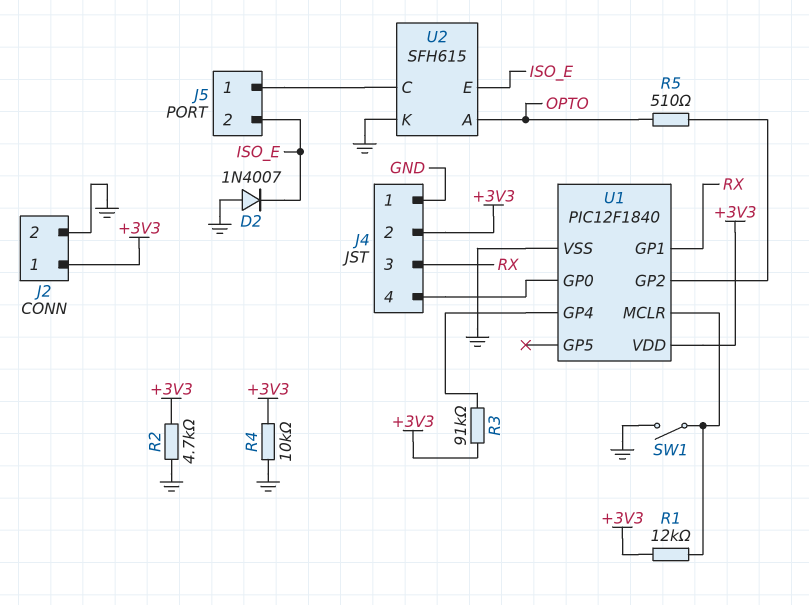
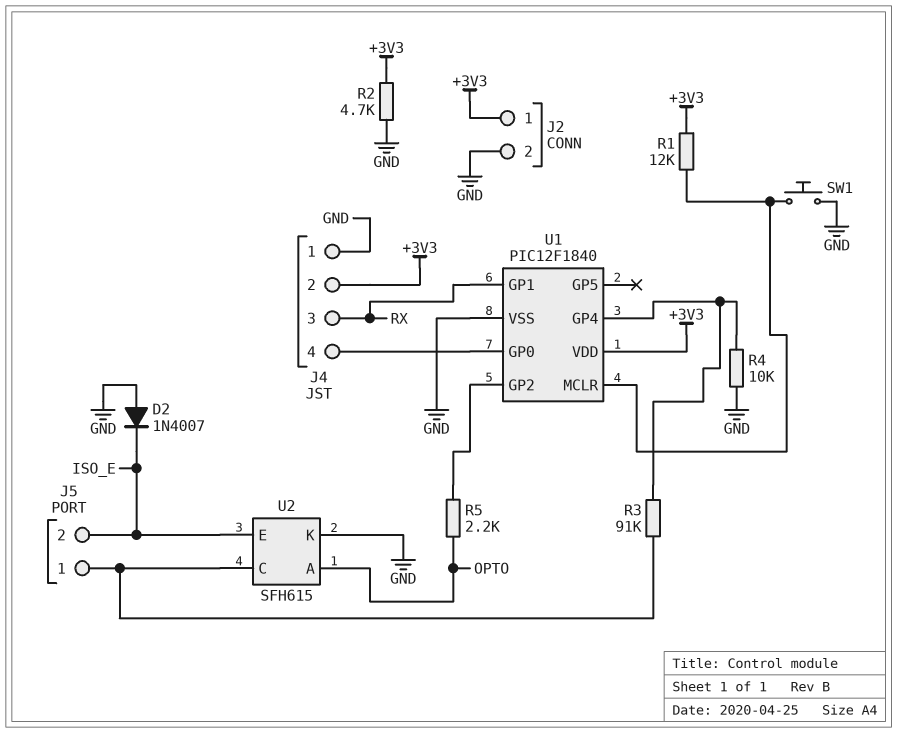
R3: 91k (+3V3, U1/GP4) -> 91k (J5/1, U1/GP4)
R4: 10k (+3V3, GND) -> 10k (GND, U1/GP4)
R5: 510 (OPTO, U1/GP2) -> 2.2k (OPTO, U1/GP2)
SW1: switch (GND, U1/MCLR) -> button (GND, U1/MCLR)

